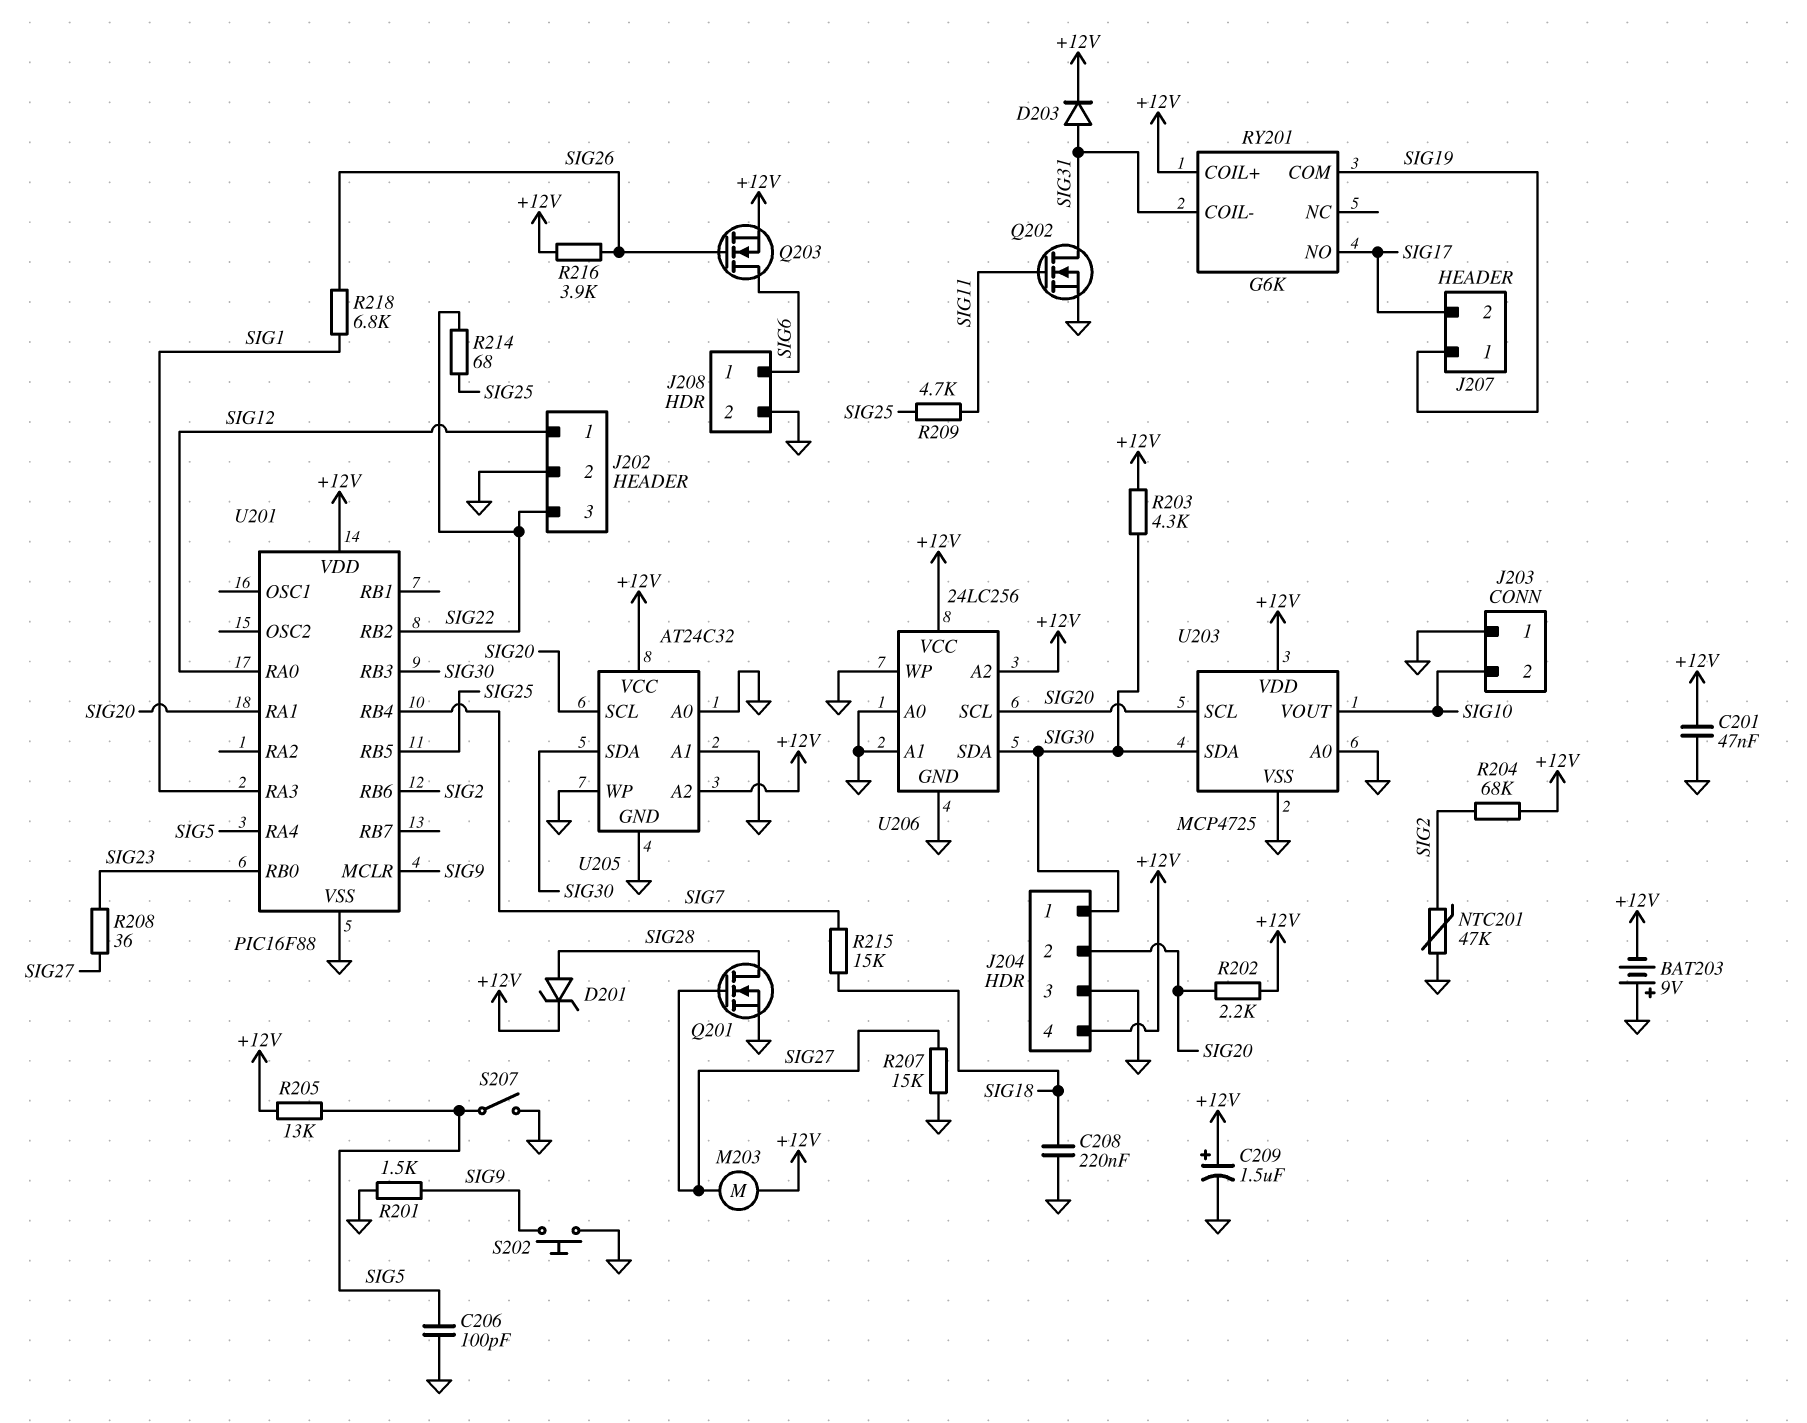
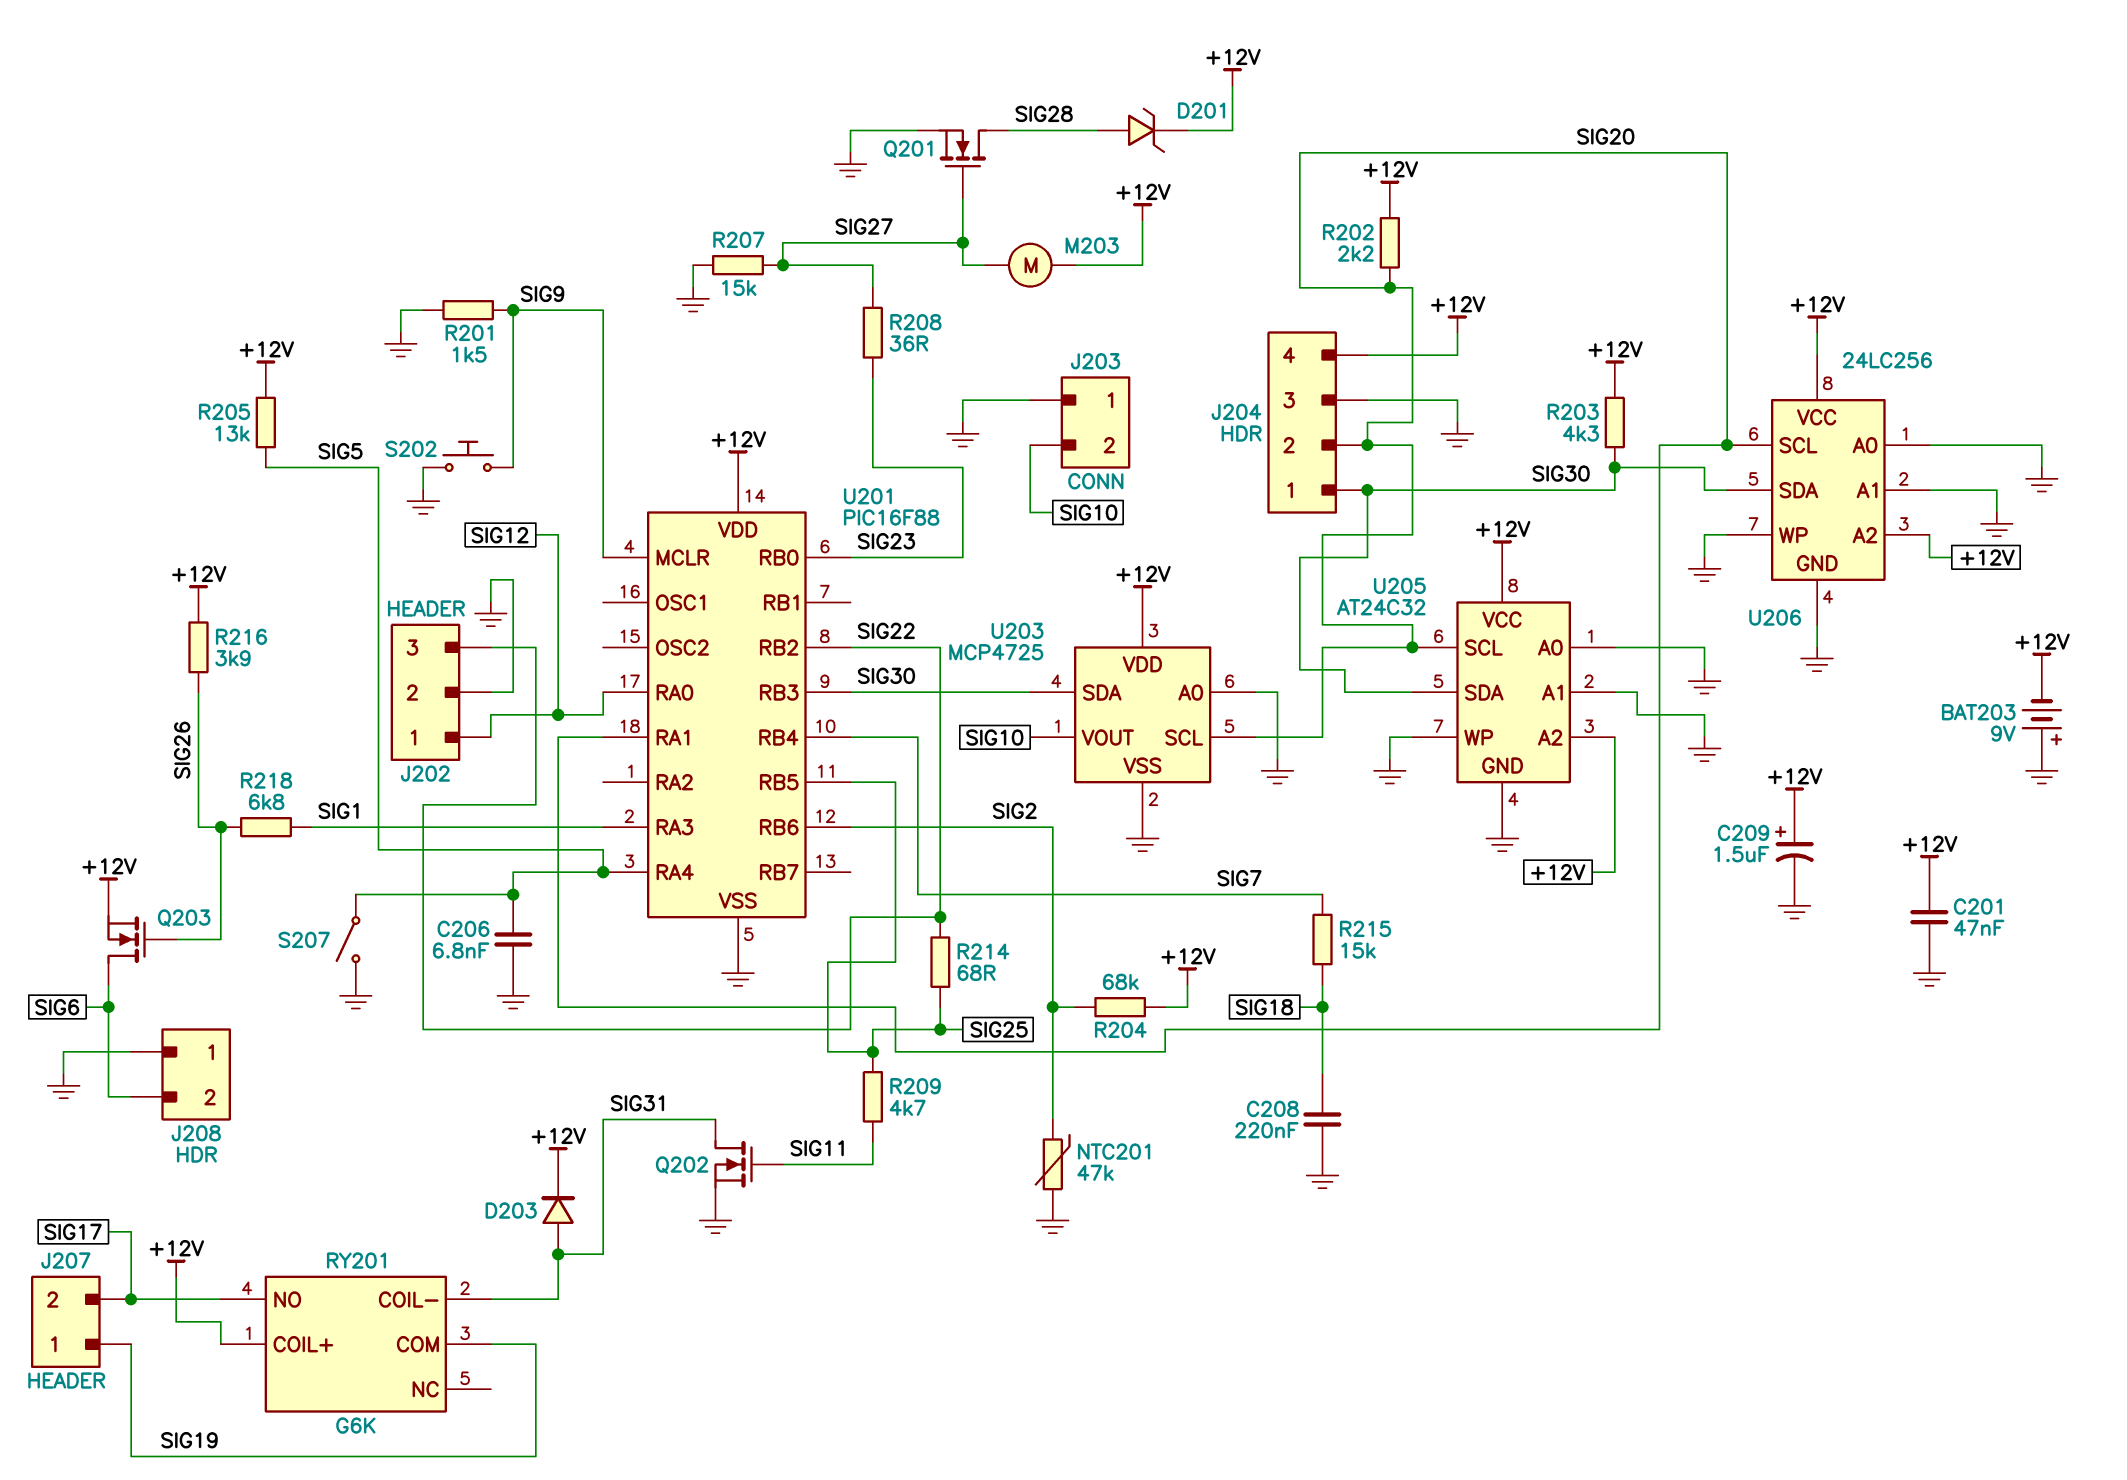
C206: 100pF (GND, SIG5) -> 6.8nF (GND, SIG5)
J208 pin 1: SIG6 -> GND
J208 pin 2: GND -> SIG6

